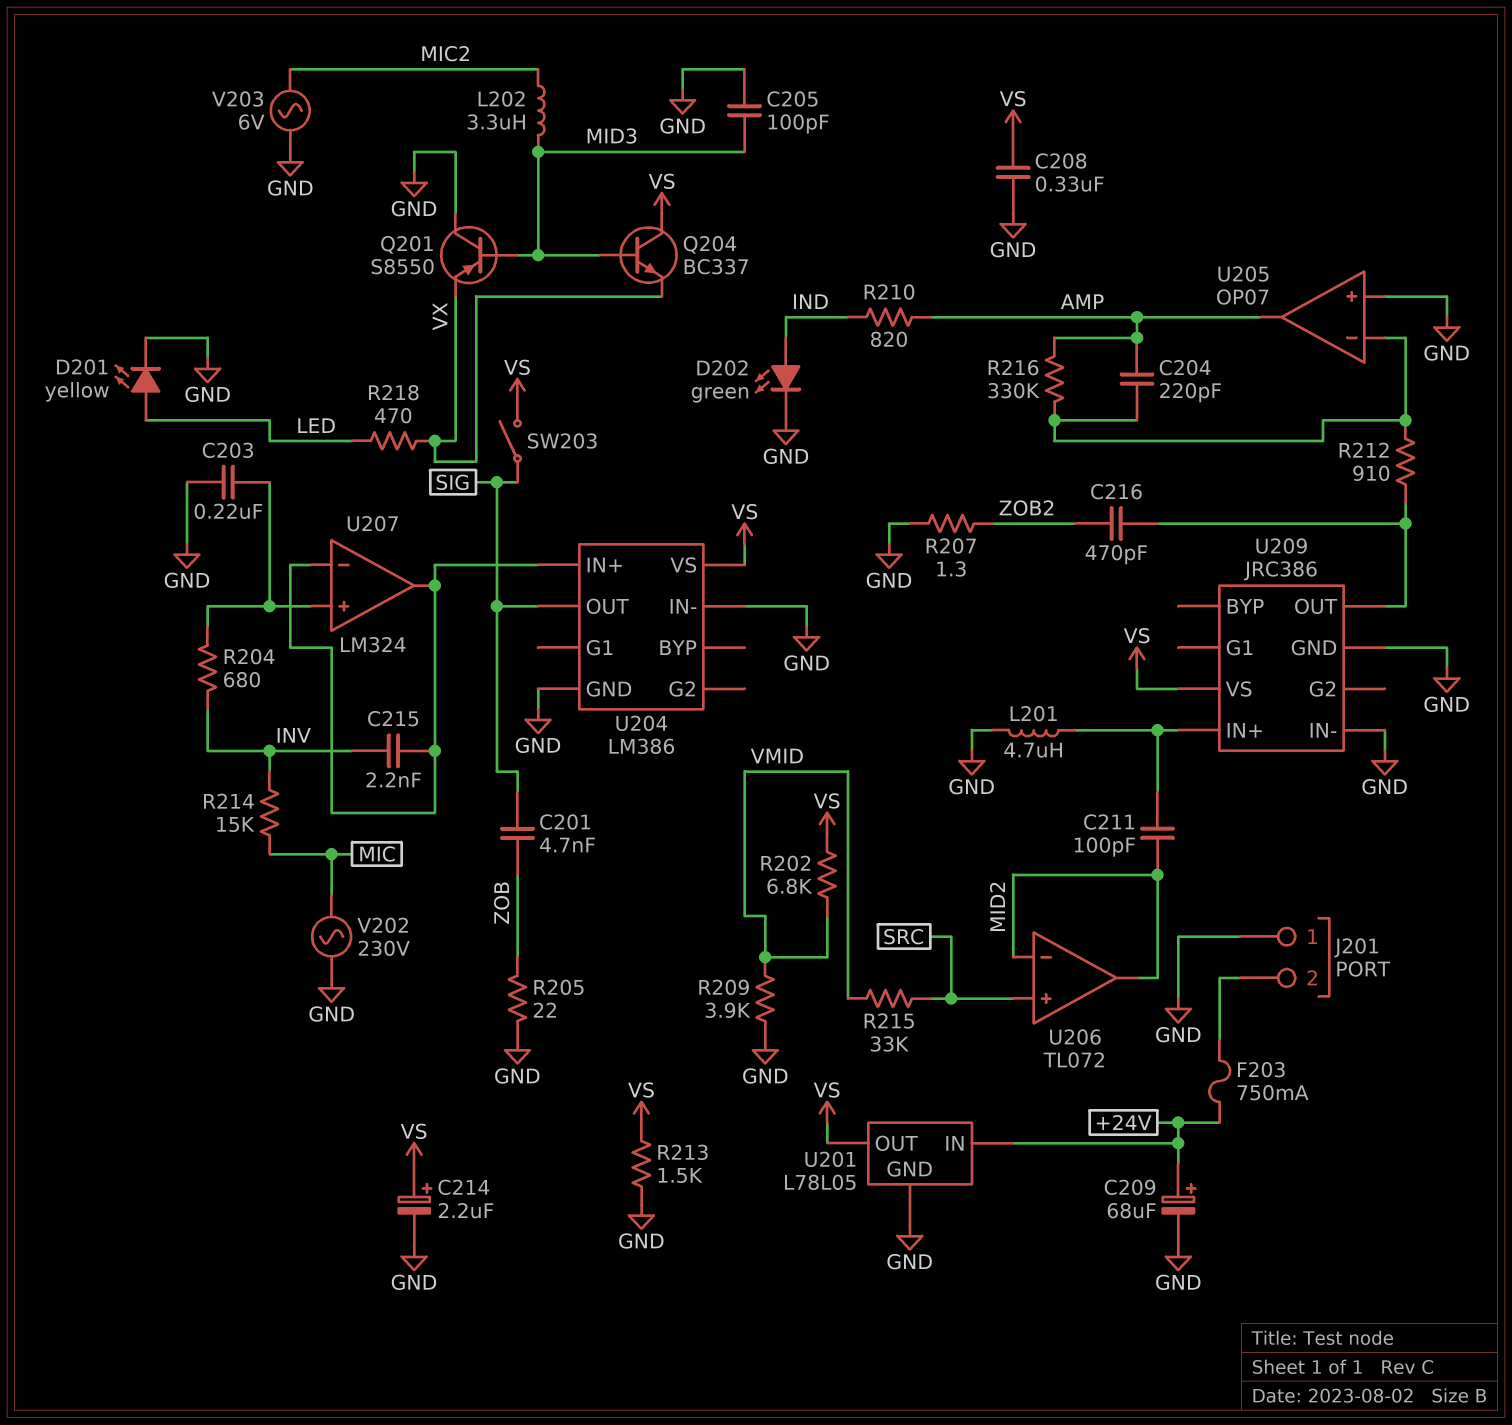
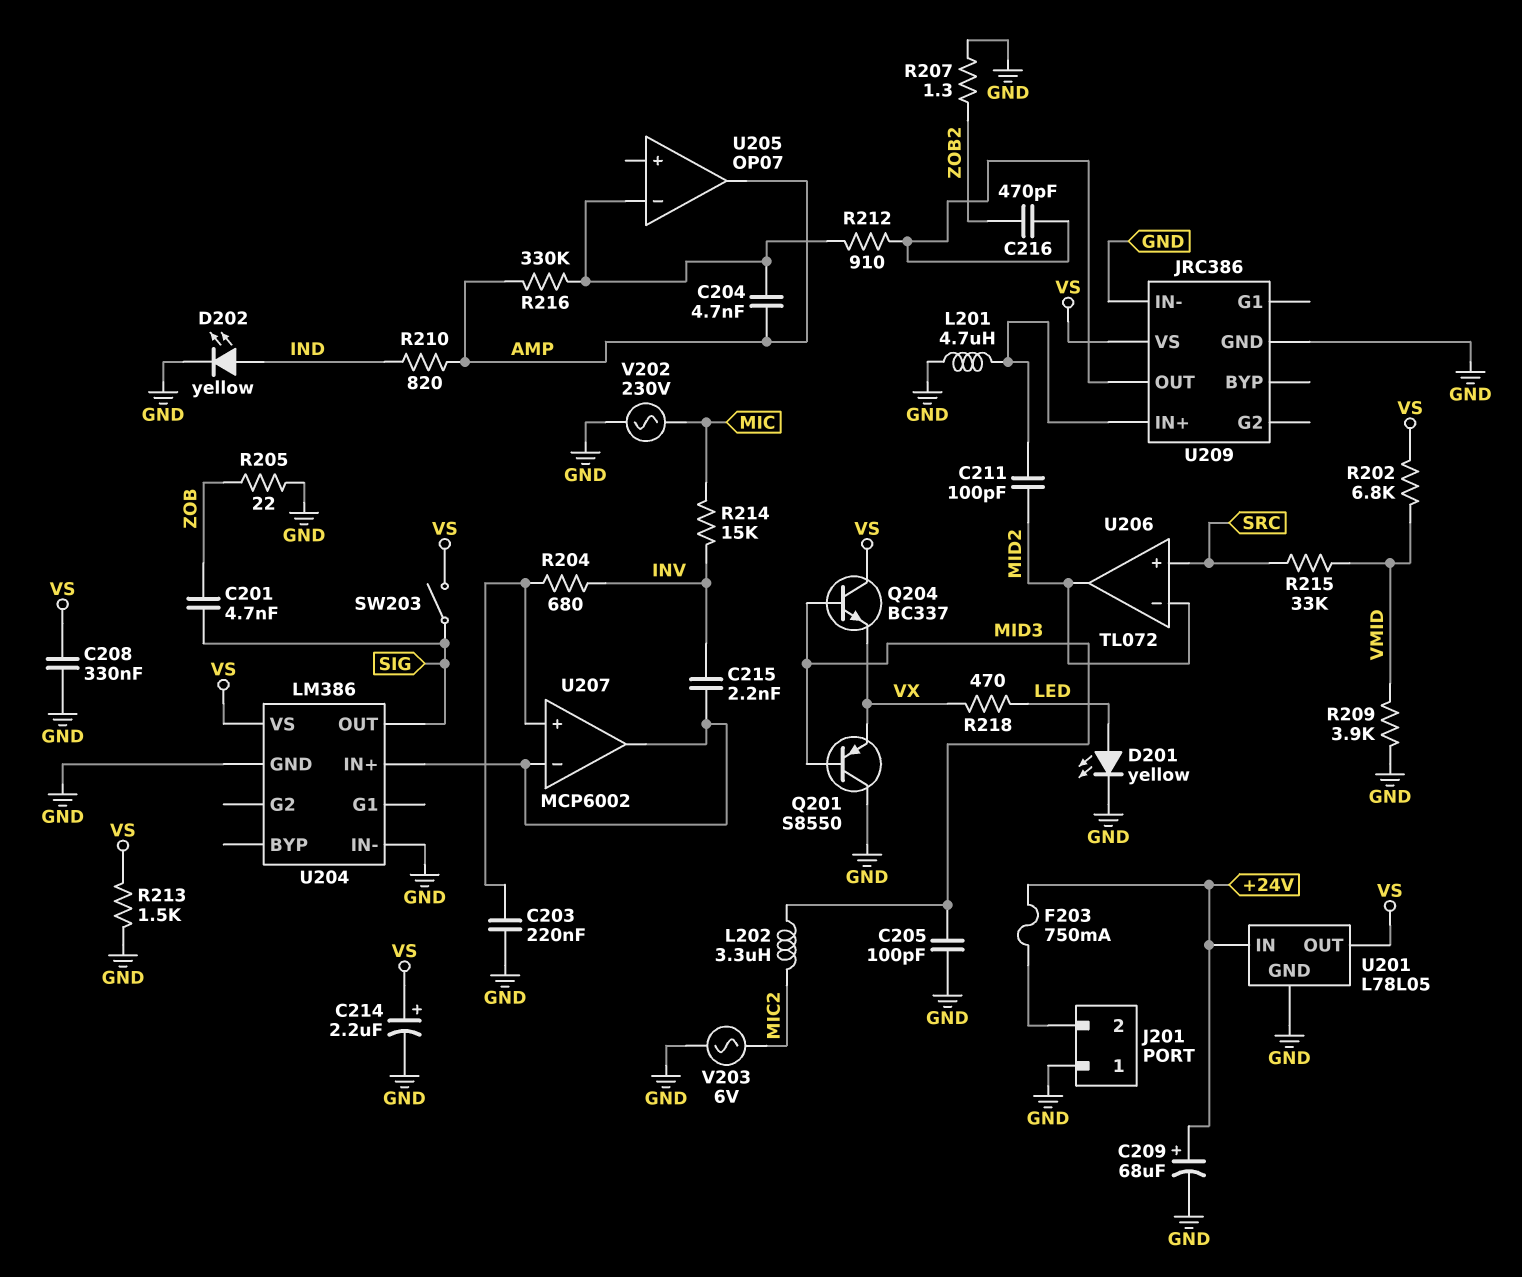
C204: 220pF (AMP, U205/in-) -> 4.7nF (AMP, U205/in-)
D202: LED green (A IND, K GND) -> LED yellow (A IND, K GND)
U205 pin in+: GND -> none
U207: LM324 -> MCP6002

